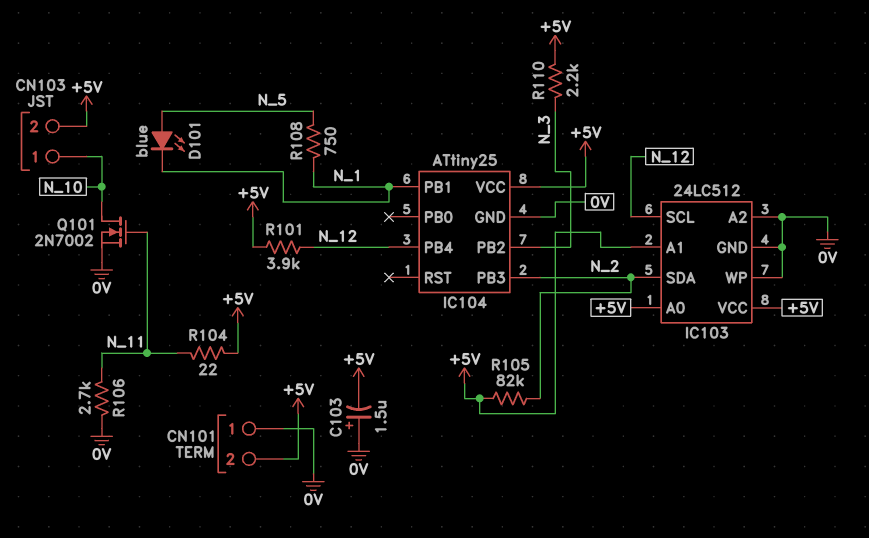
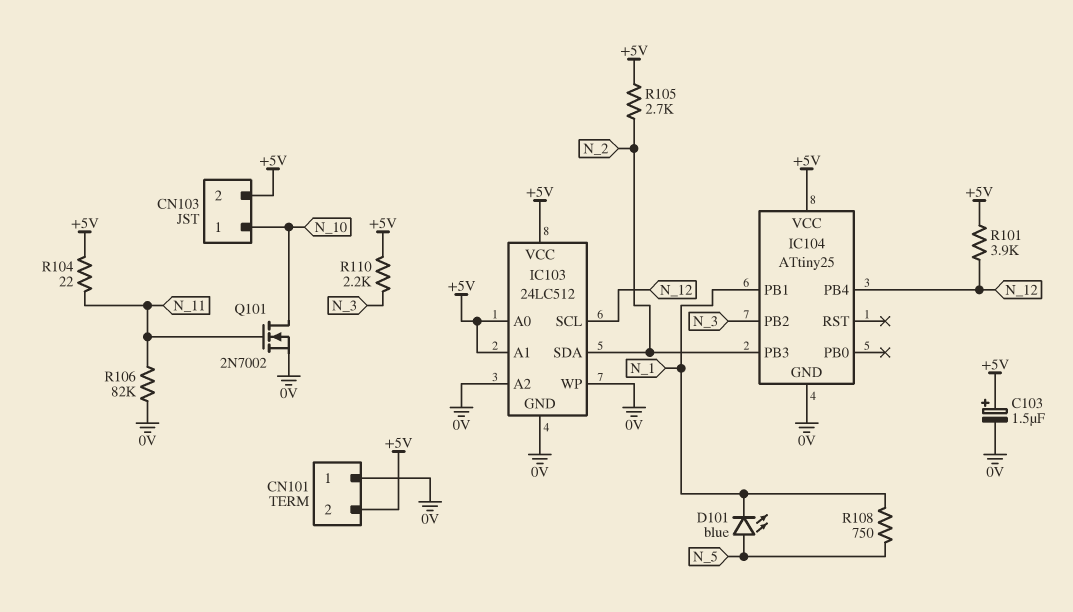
C103: 1.5uF (plus 0V, minus +5V) -> 1.5uF (plus +5V, minus 0V)
R105: 82k (+5V, N_2) -> 2.7k (+5V, N_2)
R106: 2.7k (0V, N_11) -> 82k (0V, N_11)

